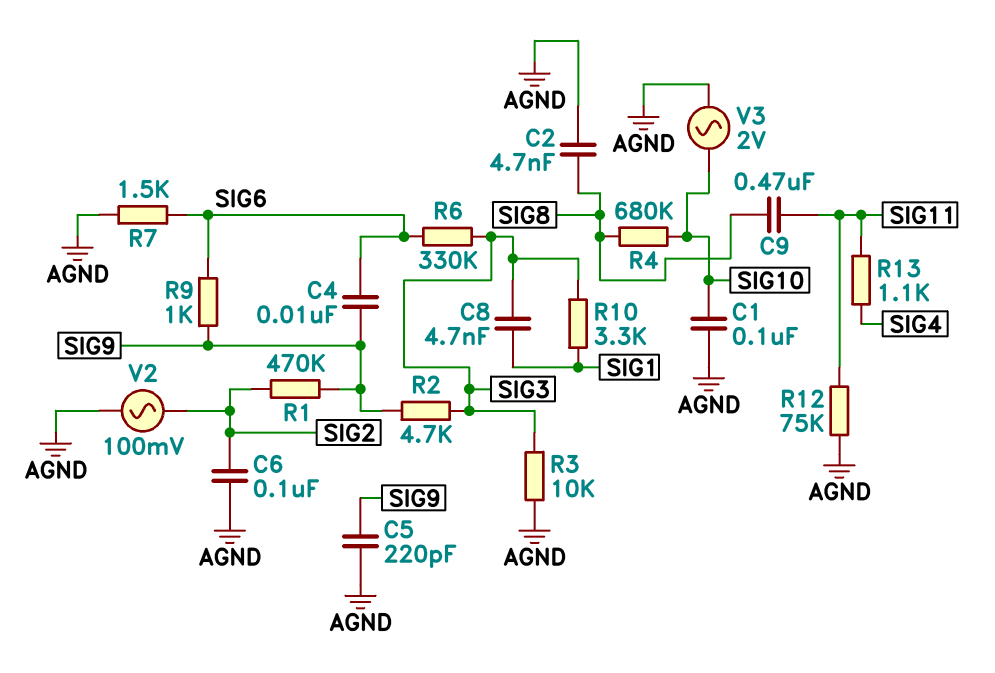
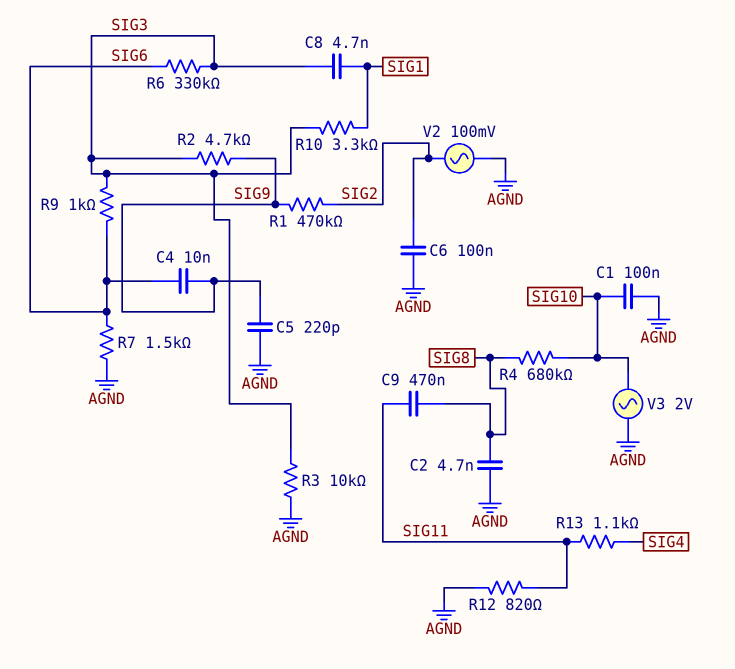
R9: 1k (SIG6, SIG9) -> 1k (SIG3, SIG6)
R12: 75k (AGND, SIG11) -> 820 (AGND, SIG11)

